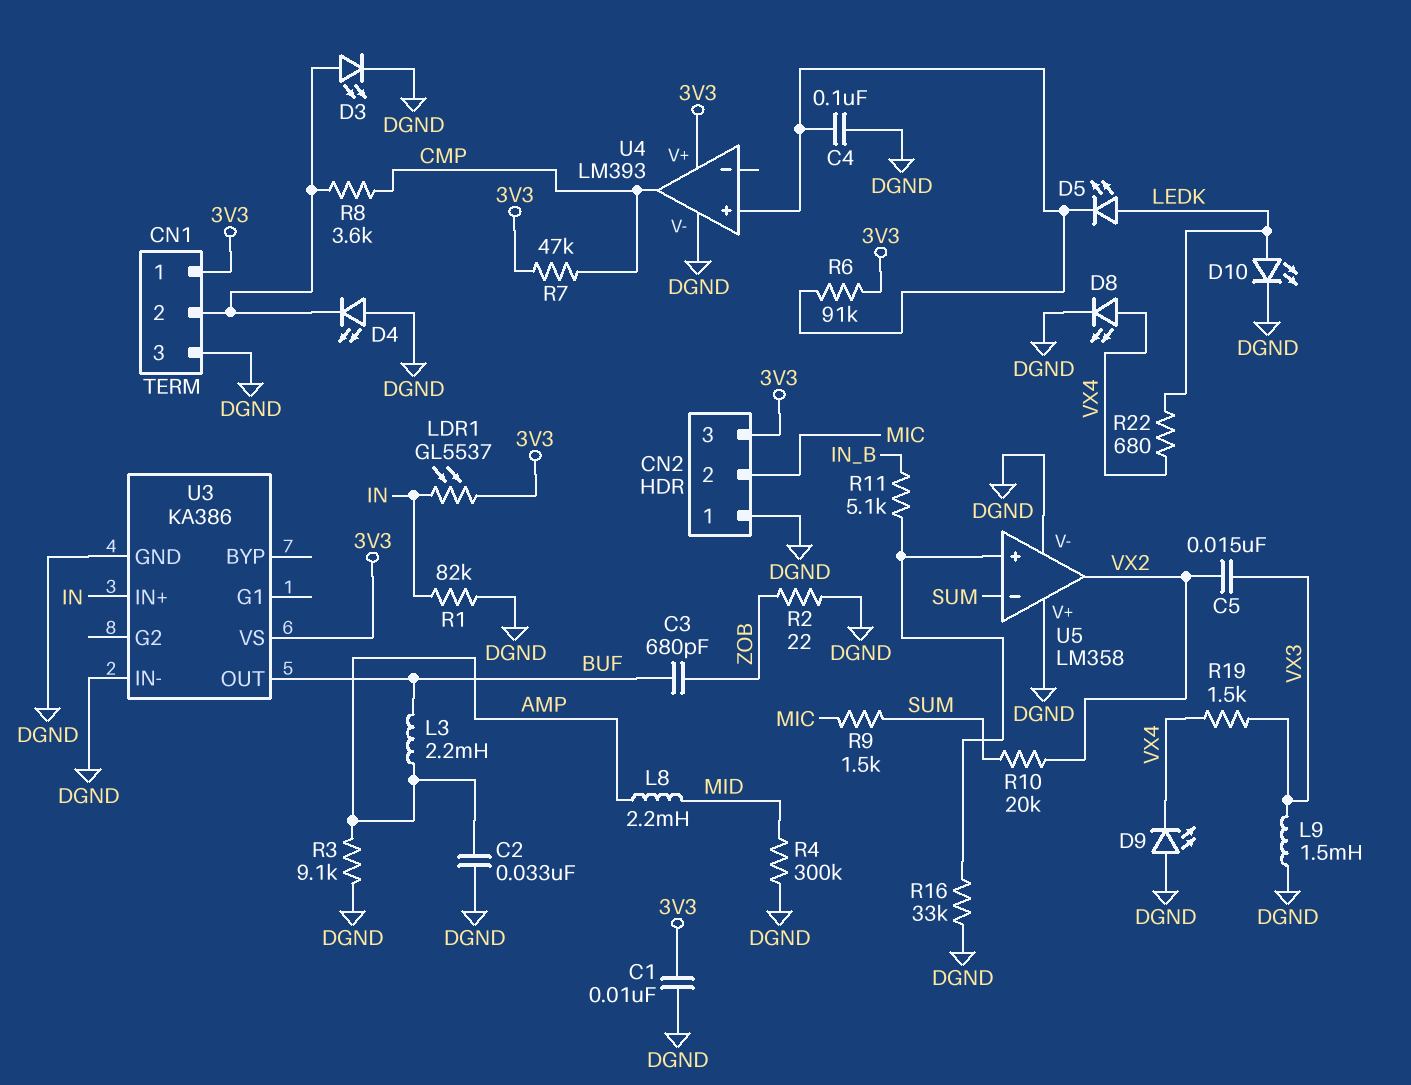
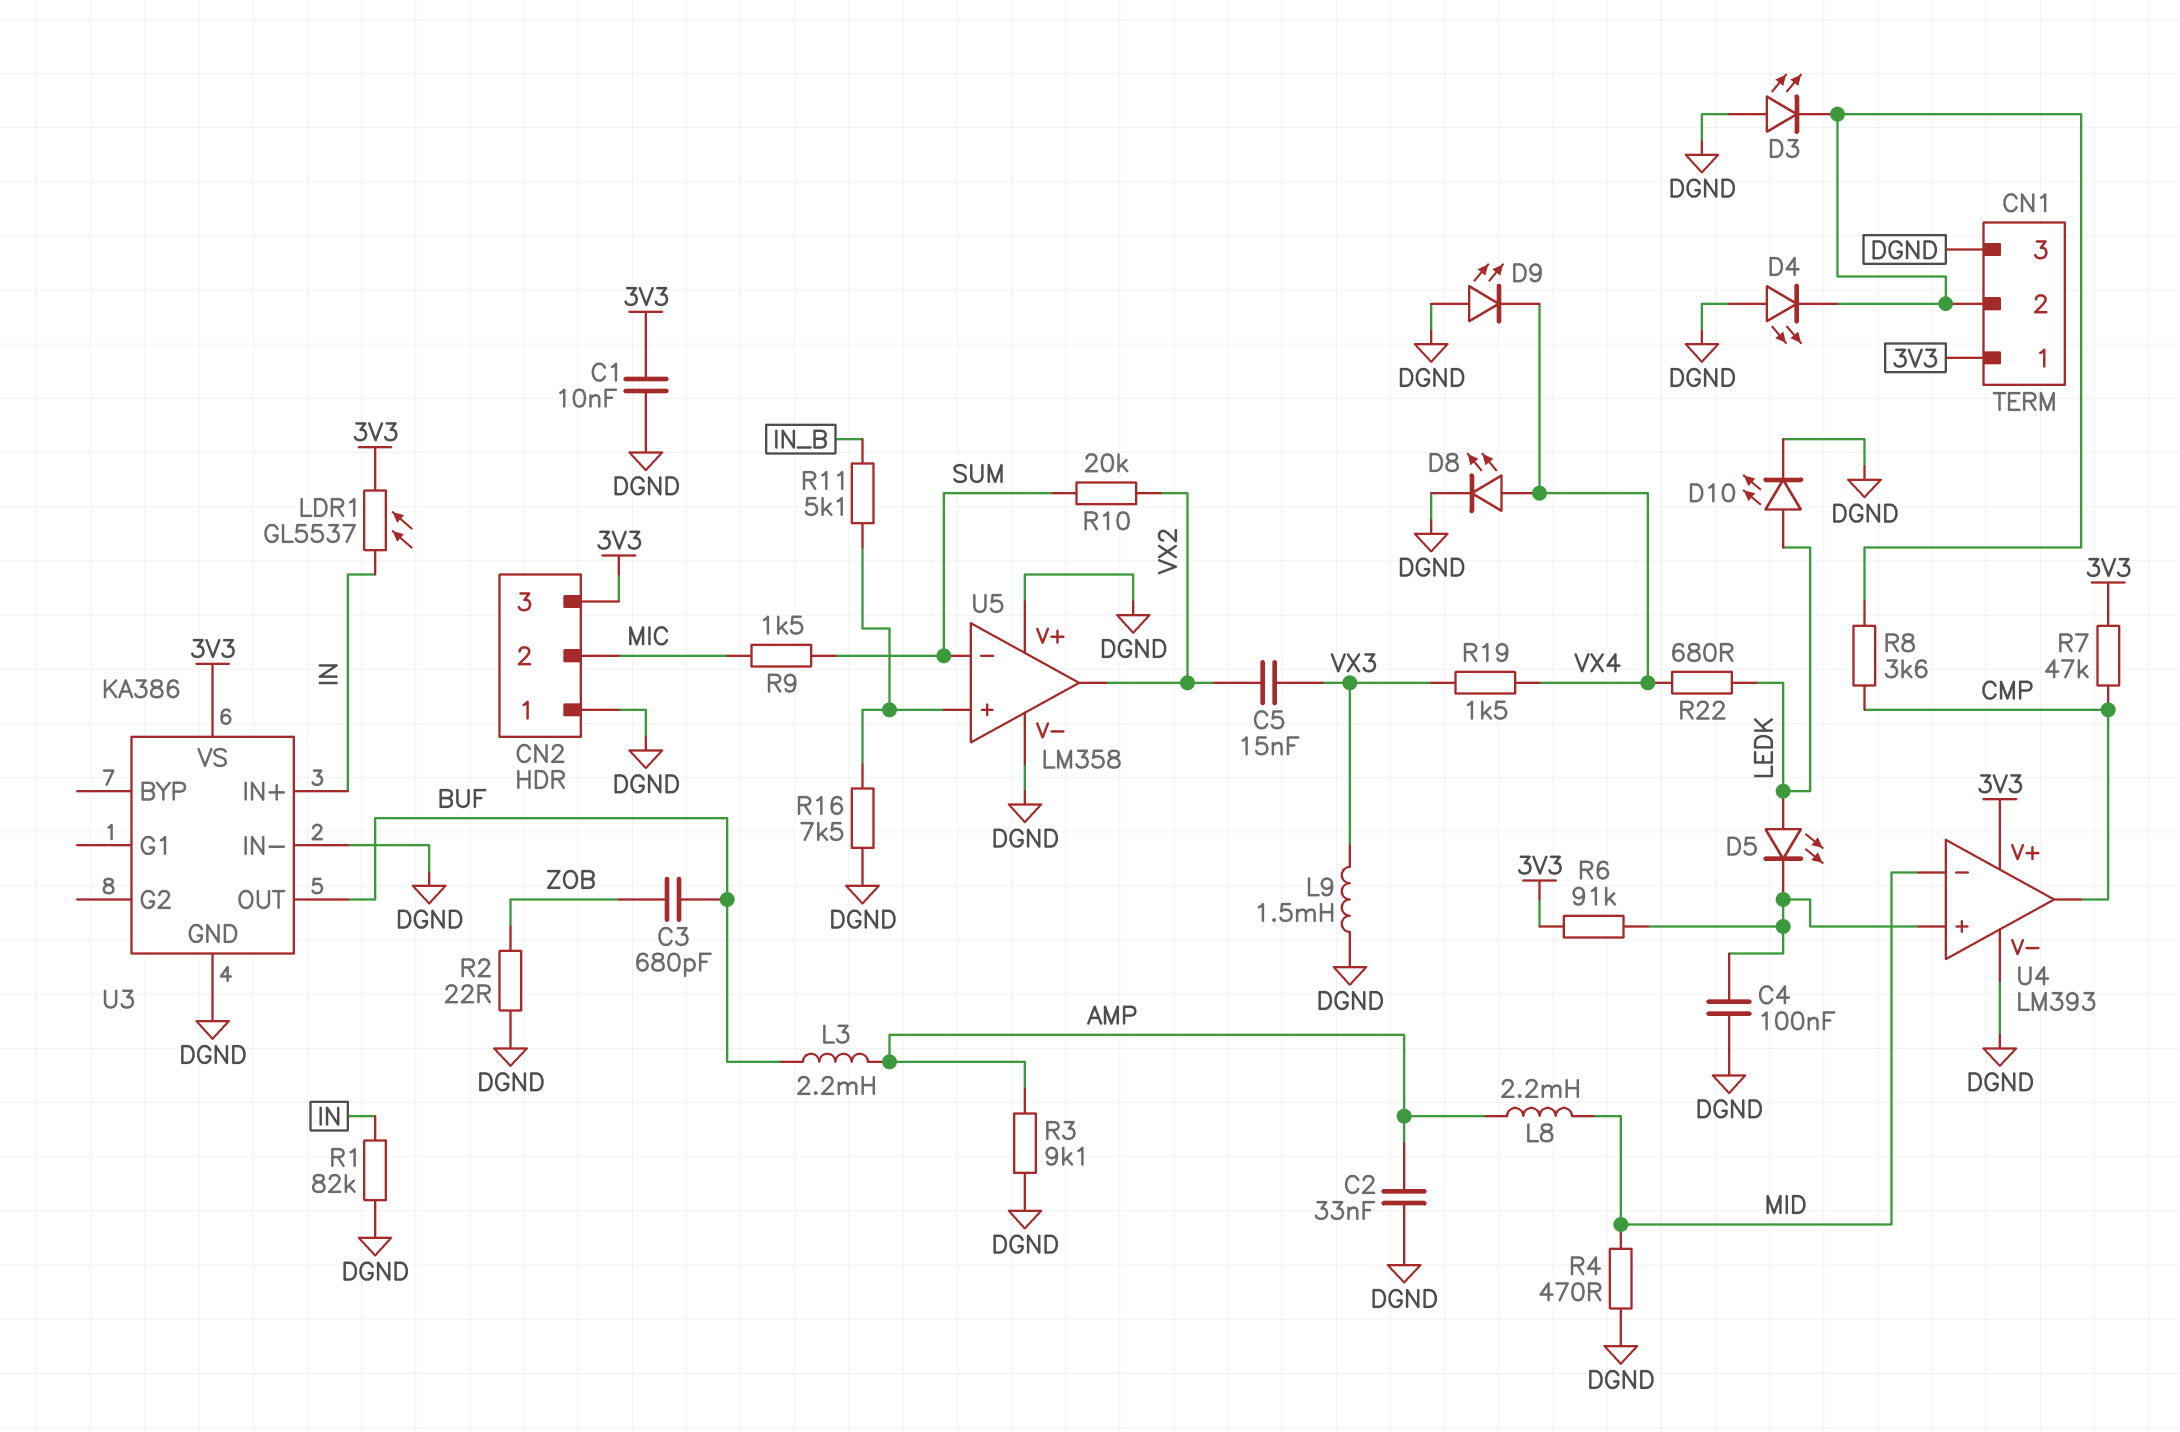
D3: LED (A CN1/2, K DGND) -> LED (A DGND, K CN1/2)
R4: 300k (DGND, MID) -> 470 (DGND, MID)
R16: 33k (DGND, U5/in+) -> 7.5k (DGND, U5/in+)
U4 pin in-: none -> MID

